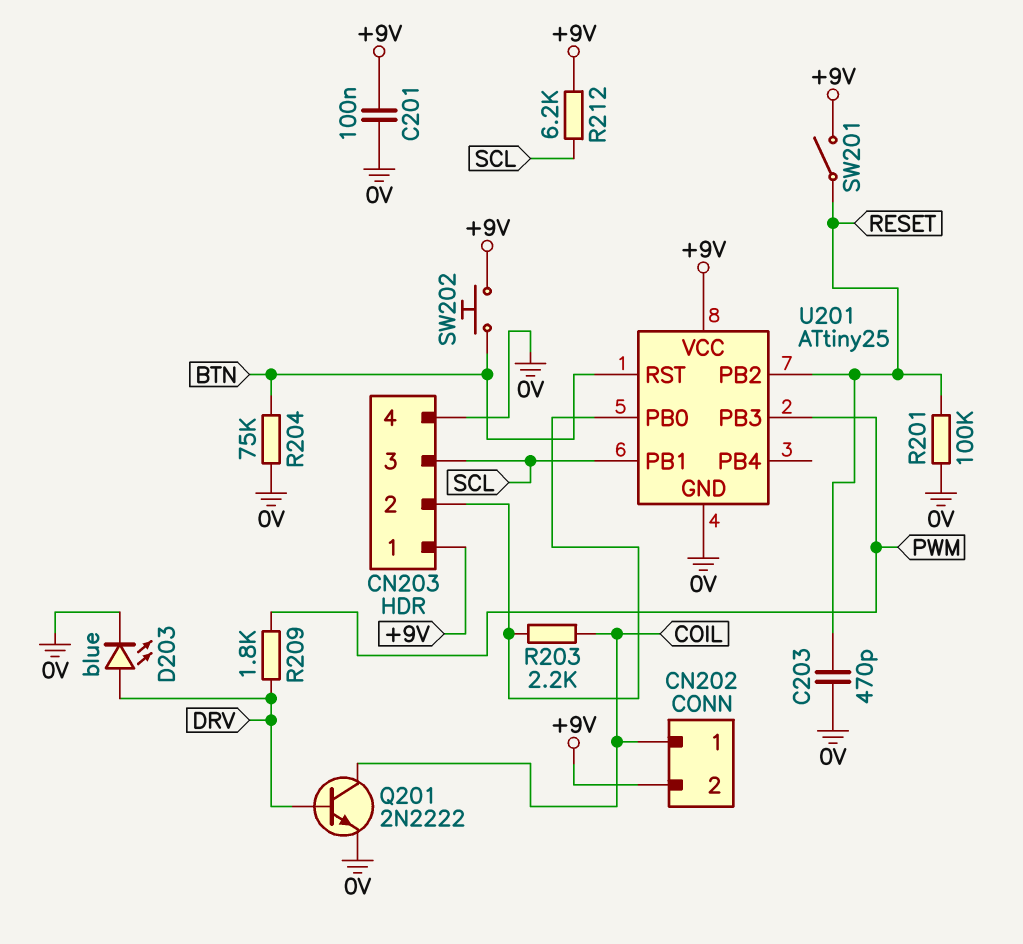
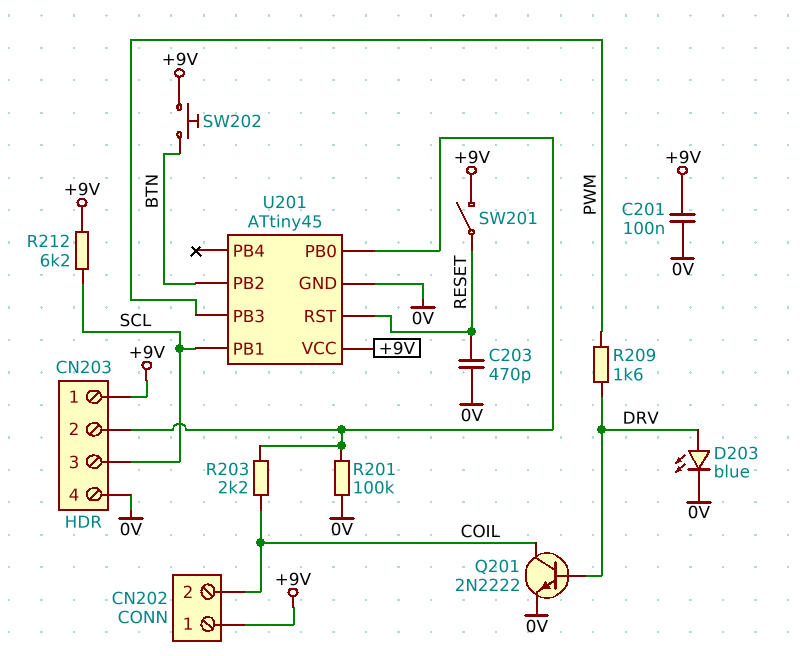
CN202 pin 1: COIL -> +9V
CN202 pin 2: +9V -> COIL
R201: 100k (0V, RESET) -> 100k (0V, CN203/2)
R204: 75k (0V, BTN) -> none
R209: 1.8k (DRV, PWM) -> 1.6k (DRV, PWM)
U201: ATtiny25 -> ATtiny45
U201 pin PB2: RESET -> BTN
U201 pin RST: BTN -> RESET

